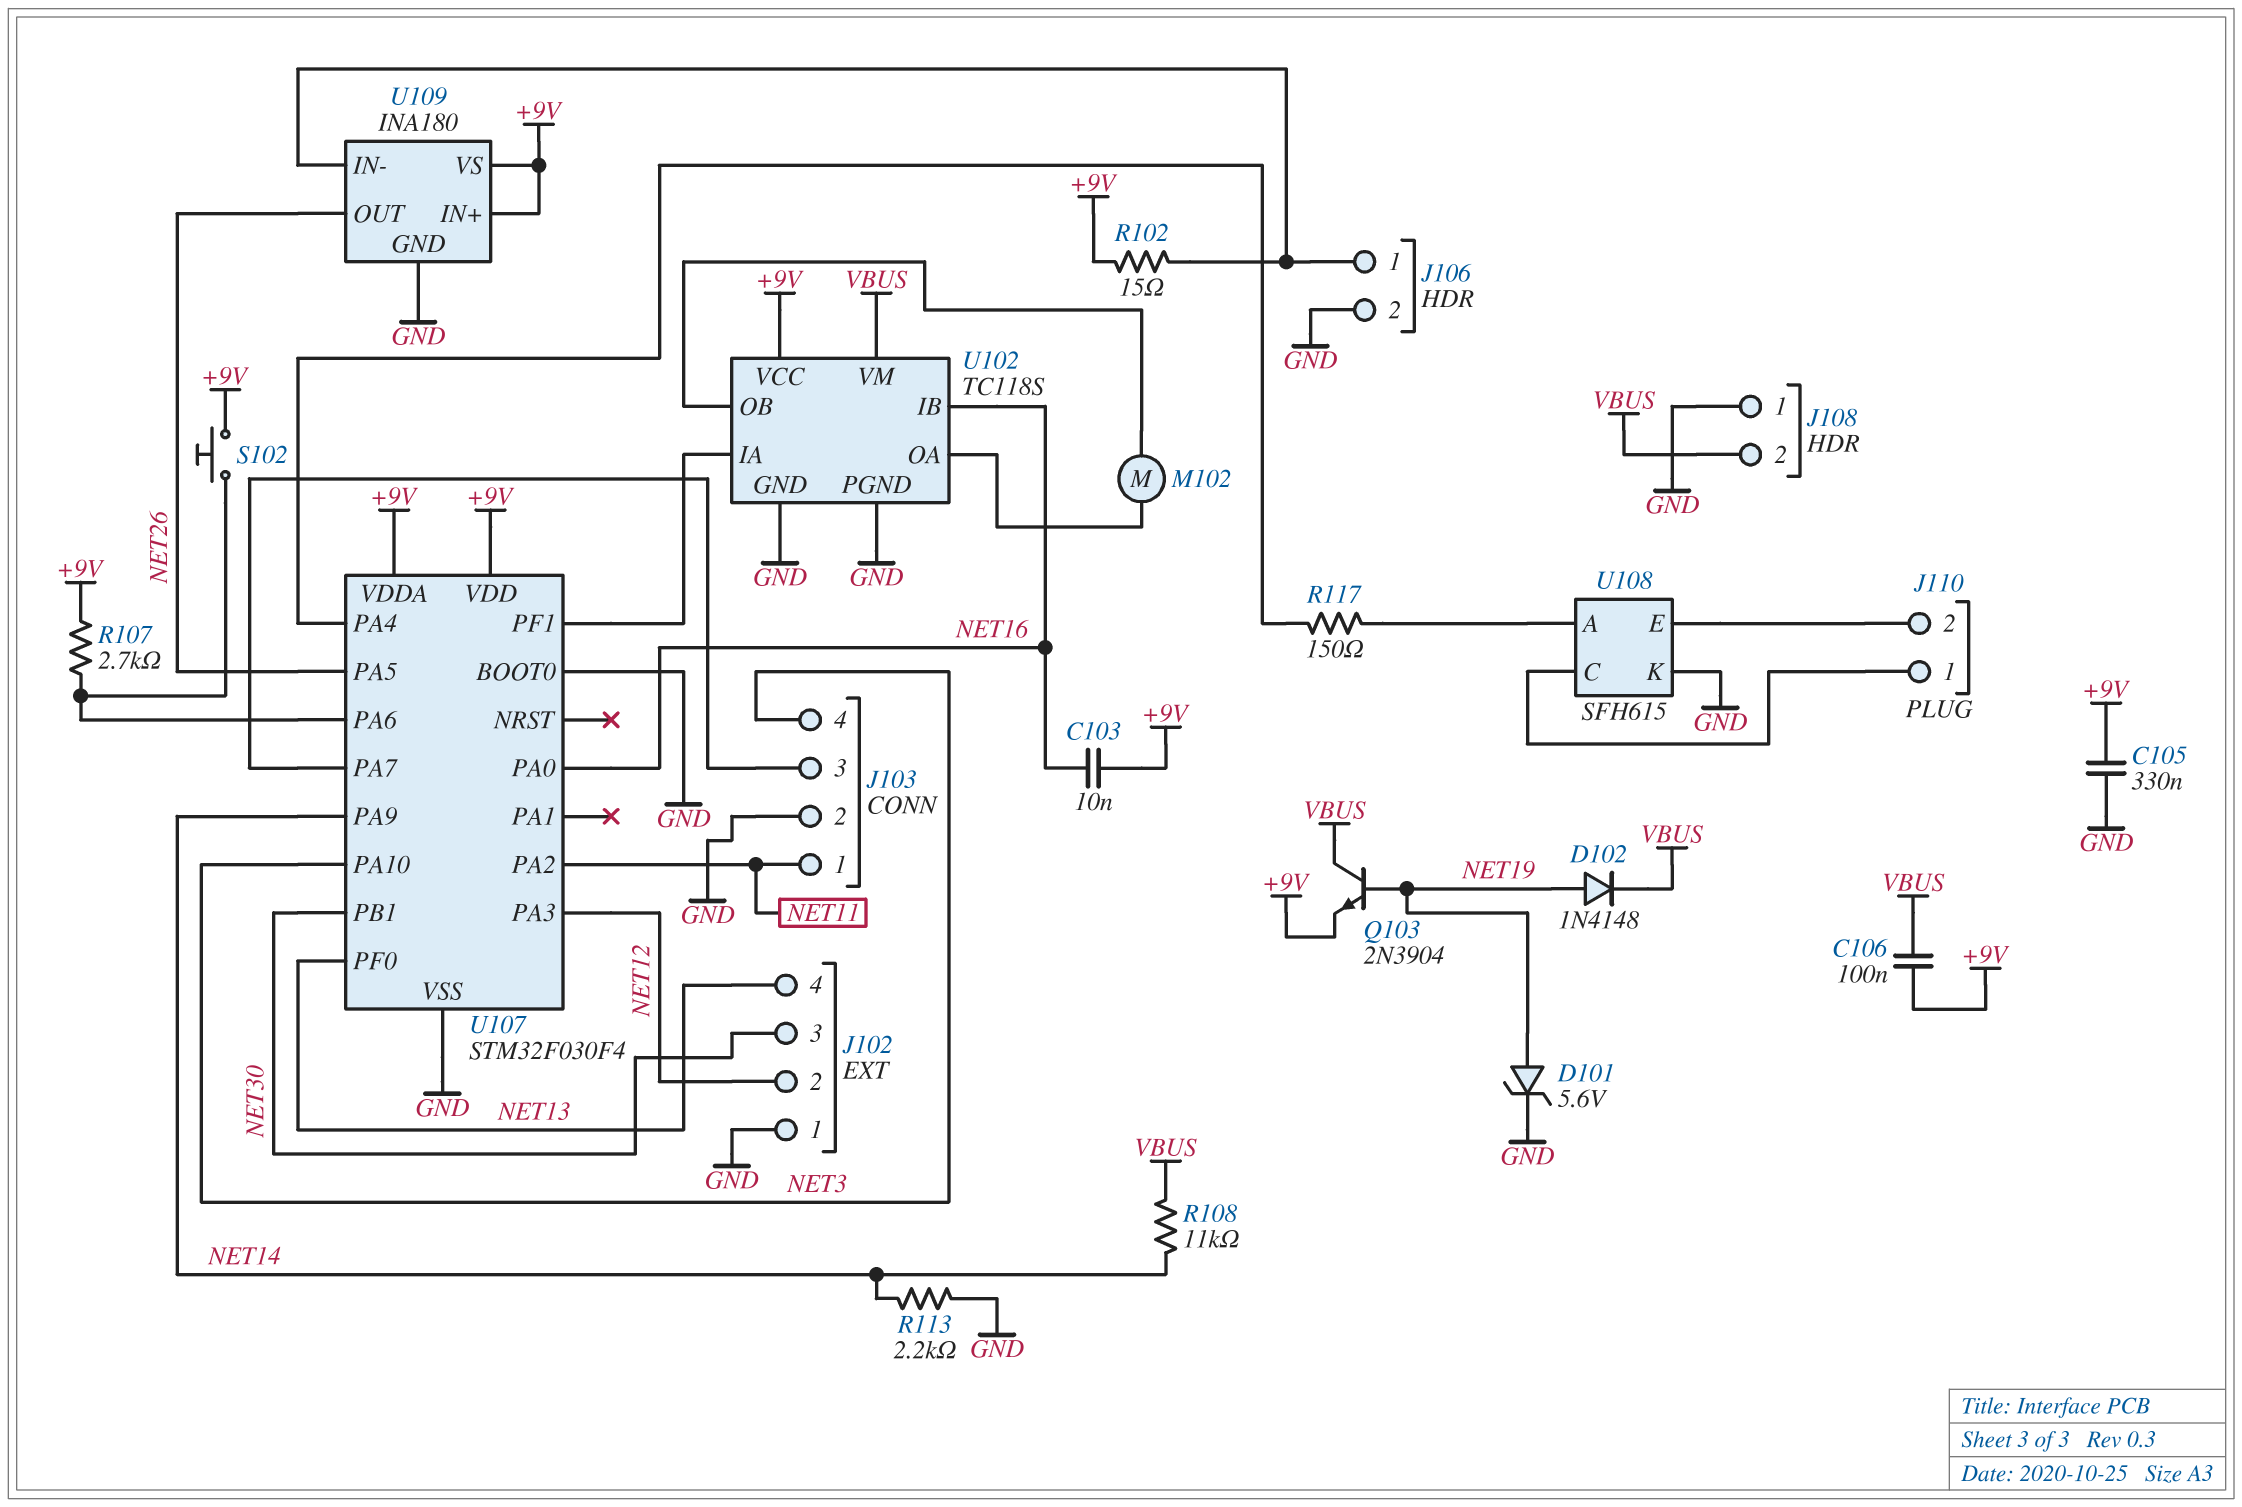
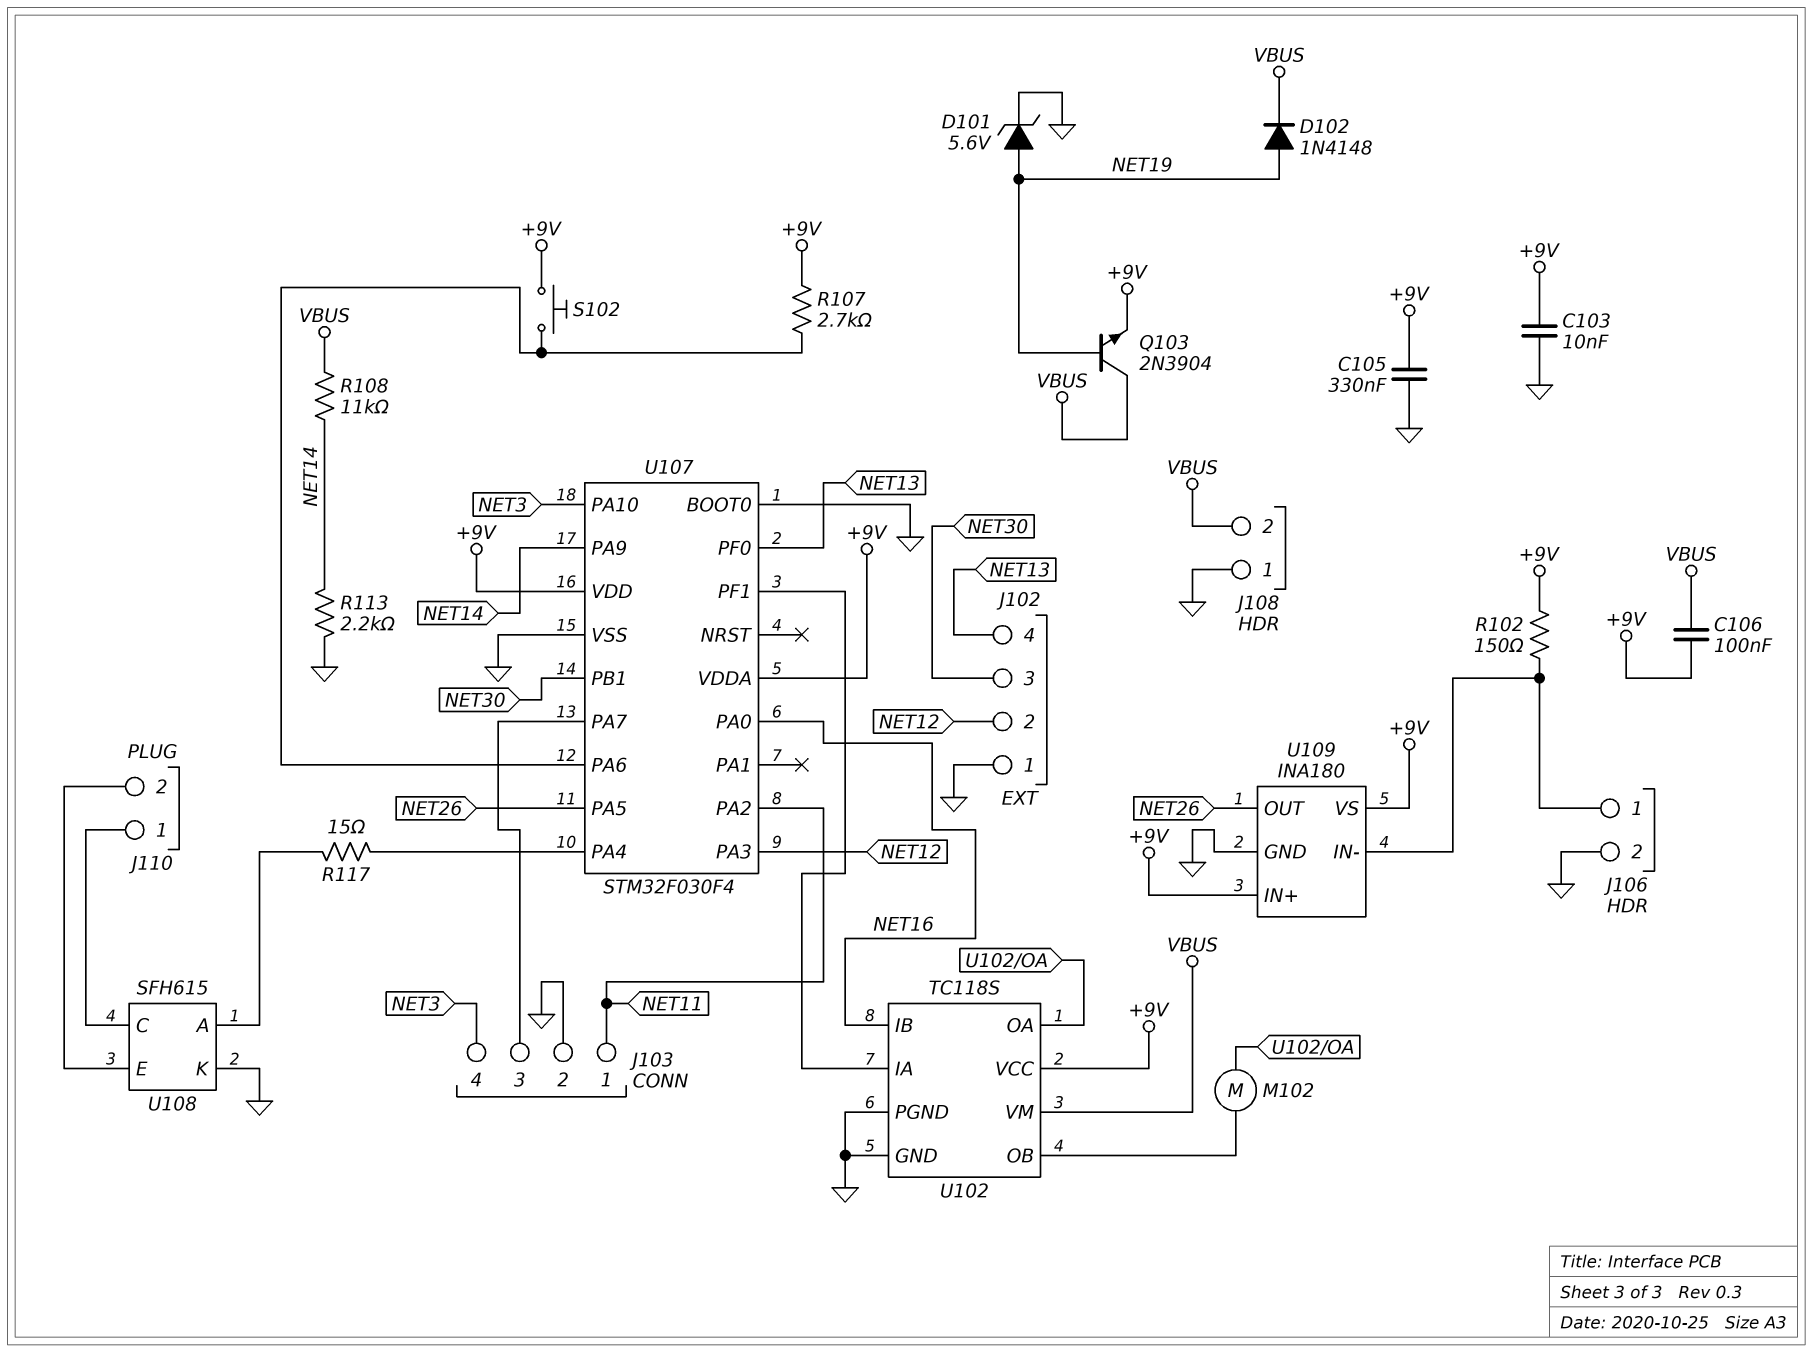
C103: 10nF (+9V, NET16) -> 10nF (+9V, GND)
R102: 15 (+9V, J106/1) -> 150 (+9V, J106/1)
R117: 150 (U107/PA4, U108/A) -> 15 (U107/PA4, U108/A)

